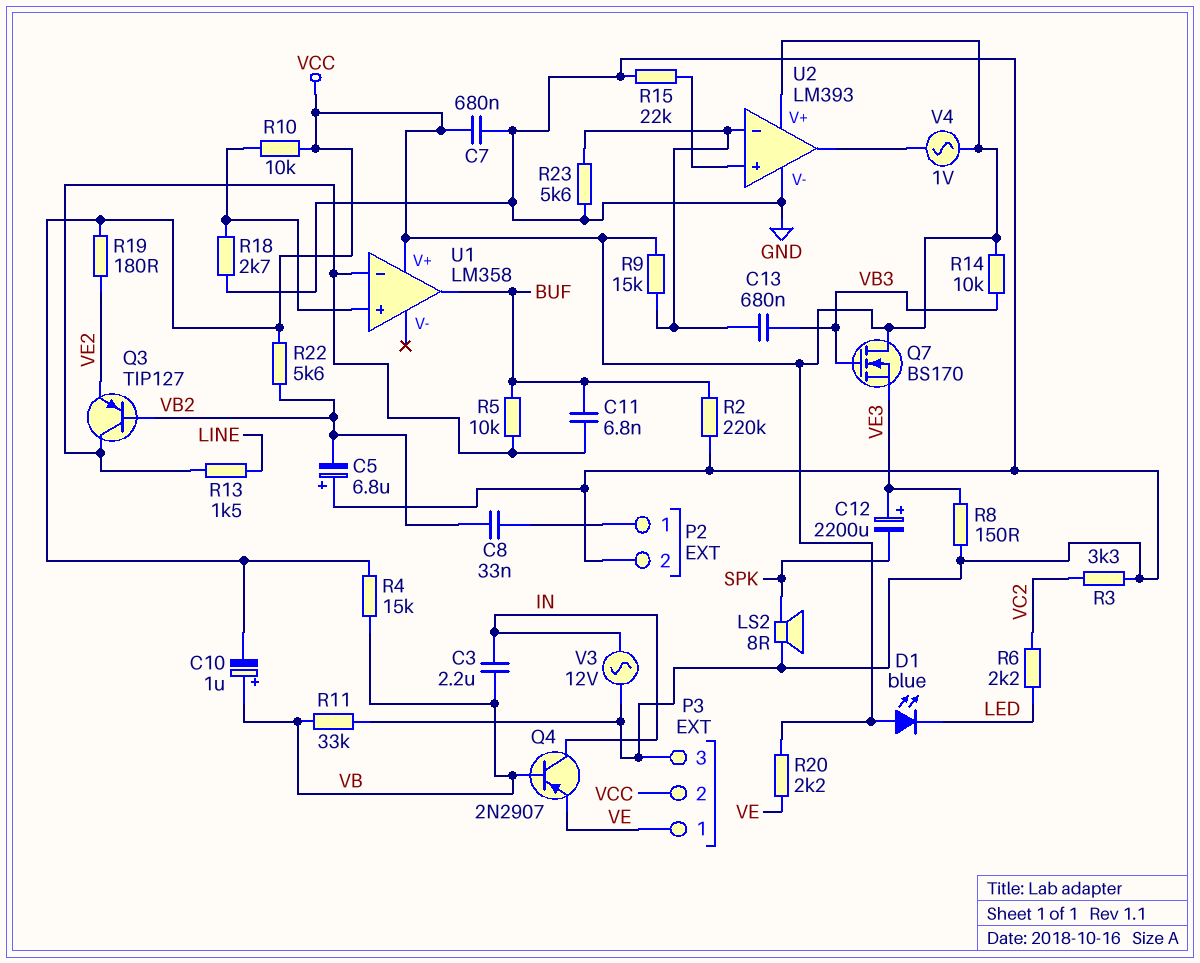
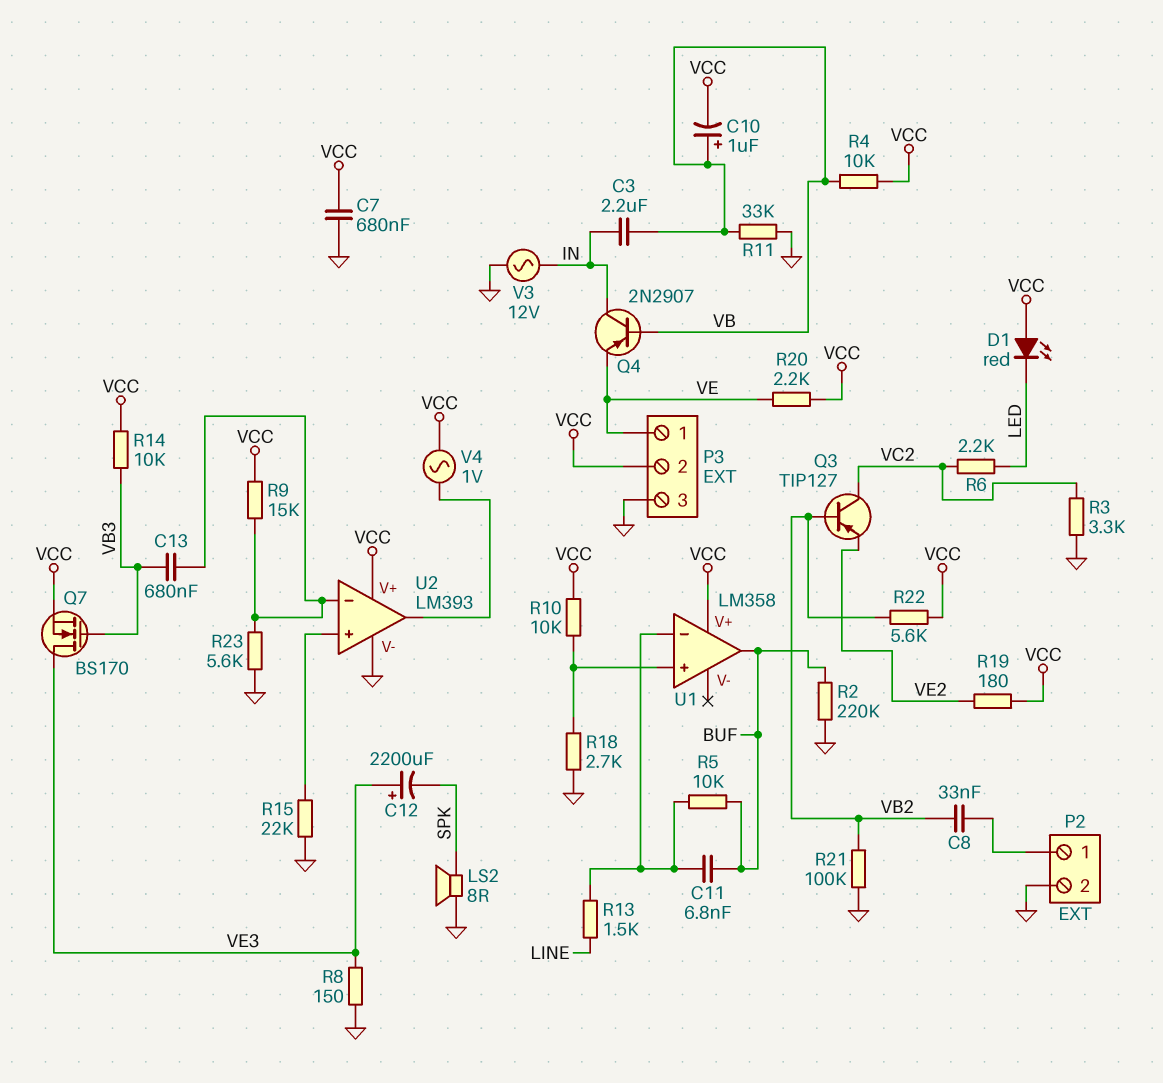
C5: 6.8uF (plus GND, minus VB2) -> none
D1: LED blue (A VCC, K LED) -> LED red (A VCC, K LED)
Q3: PNP TIP127 (B VB2, C U1/in-, E VE2) -> PNP TIP127 (B VB2, C VC2, E VE2)
Q7: NMOS BS170 (G VB3, D VCC, S VE3) -> NMOS BS170 (G VB3, D VE3, S VCC)
R4: 15k (VB, VCC) -> 10k (VB, VCC)
R21: none -> 100k (GND, VB2)

